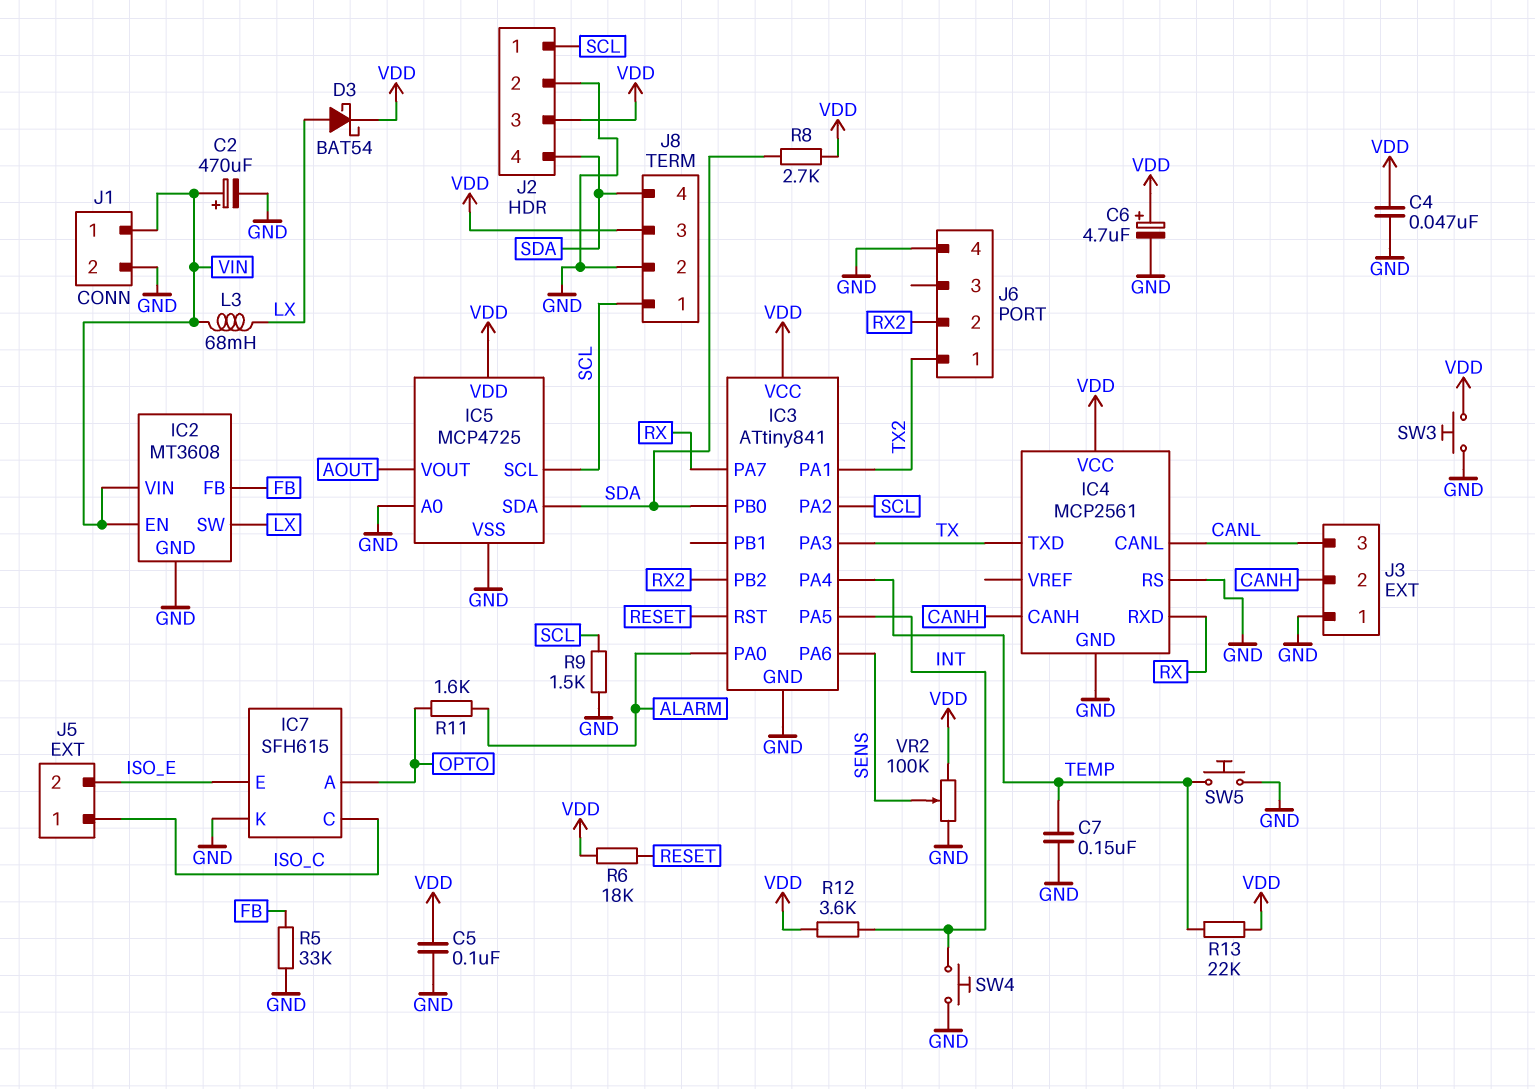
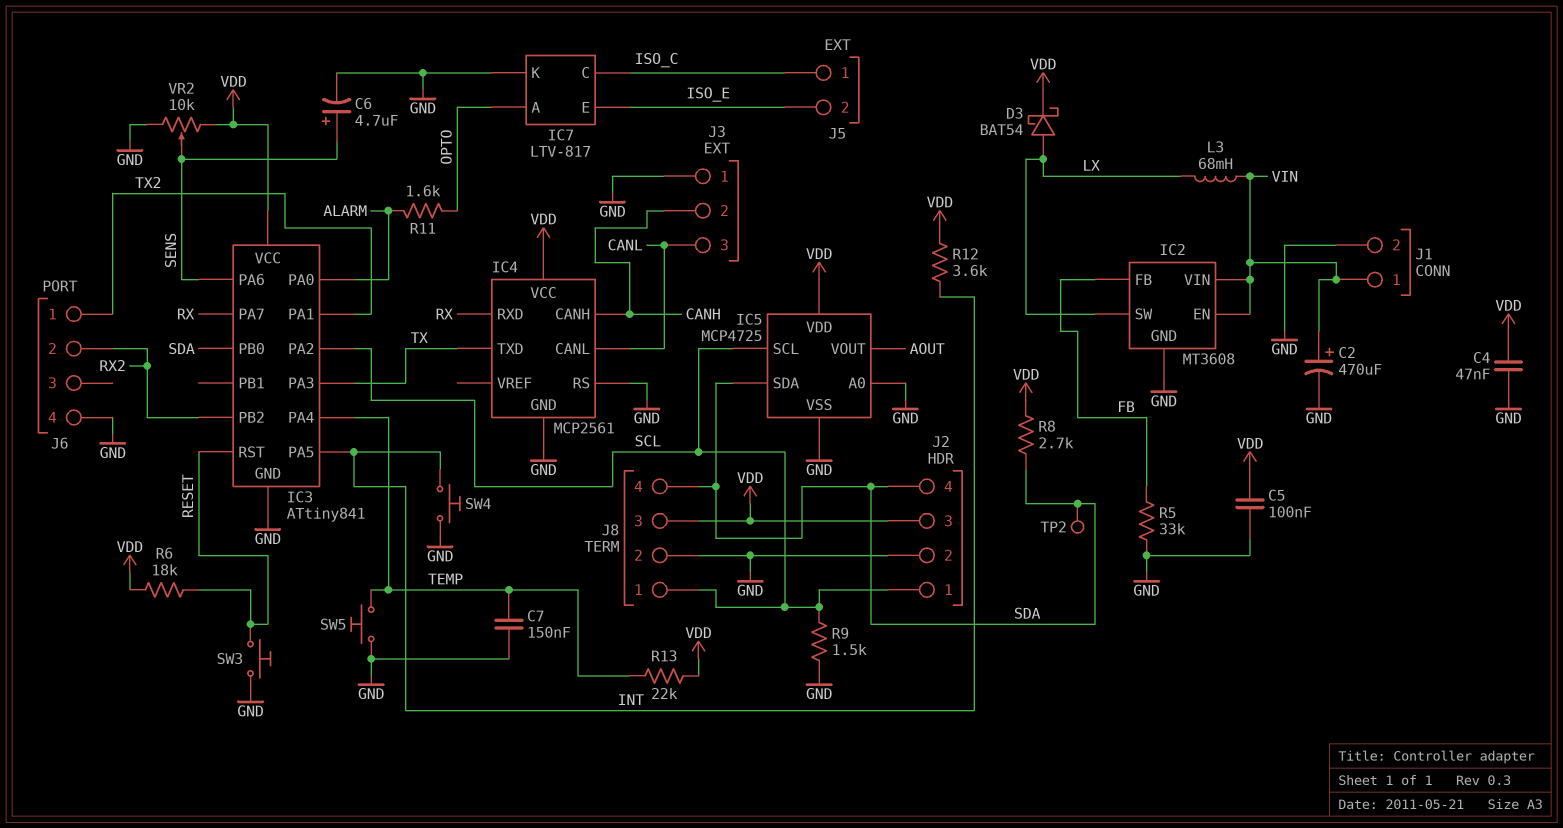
C6: 4.7uF (plus VDD, minus GND) -> 4.7uF (plus SENS, minus GND)
IC7: SFH615 -> LTV-817
SW3: button (GND, VDD) -> button (GND, RESET)
TP2: none -> test point (SDA)
VR2: 100k (GND, VDD, wiper SENS) -> 10k (GND, VDD, wiper SENS)

